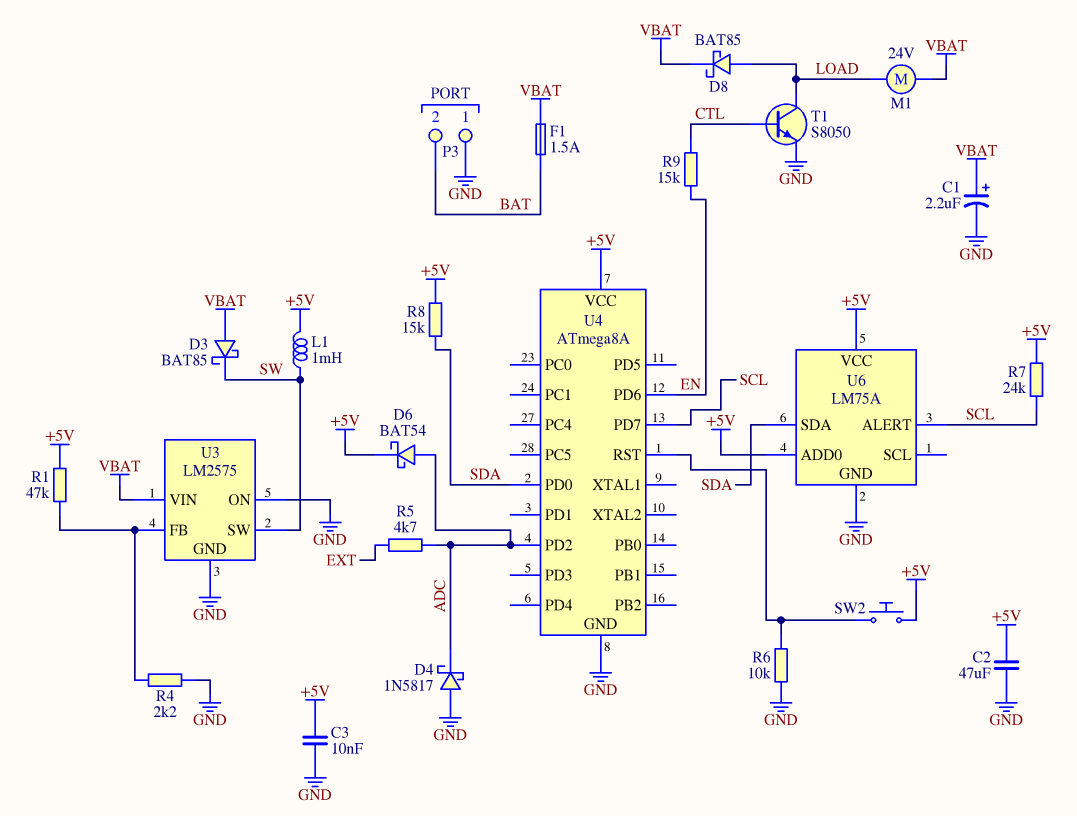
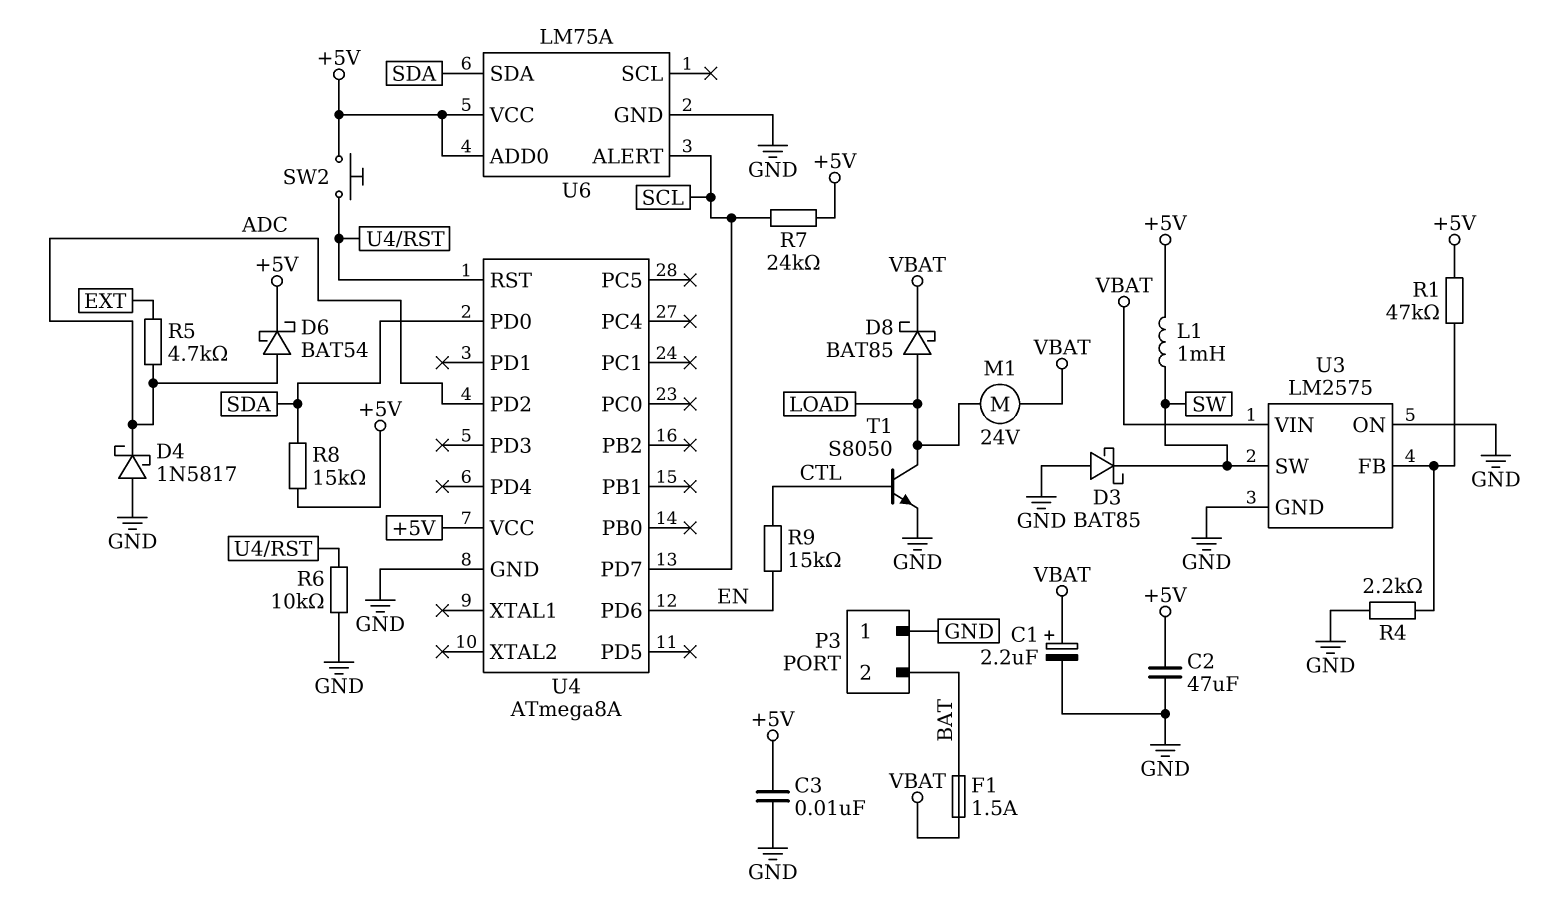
D3: schottky BAT85 (A VBAT, K SW) -> schottky BAT85 (A GND, K SW)

